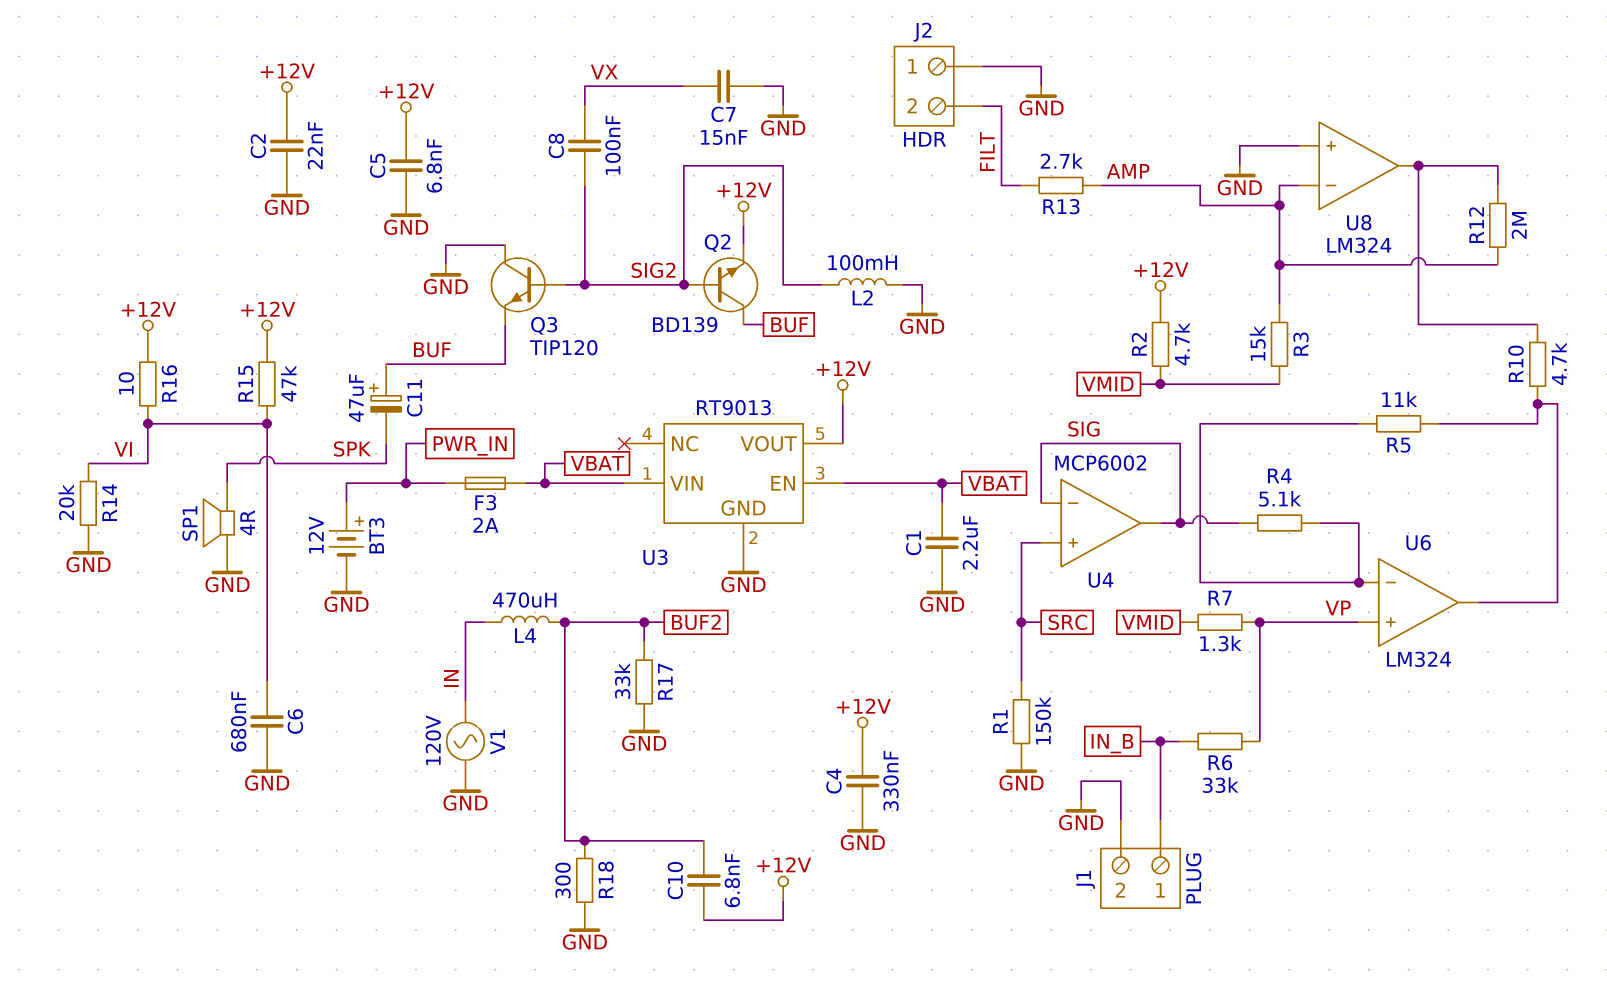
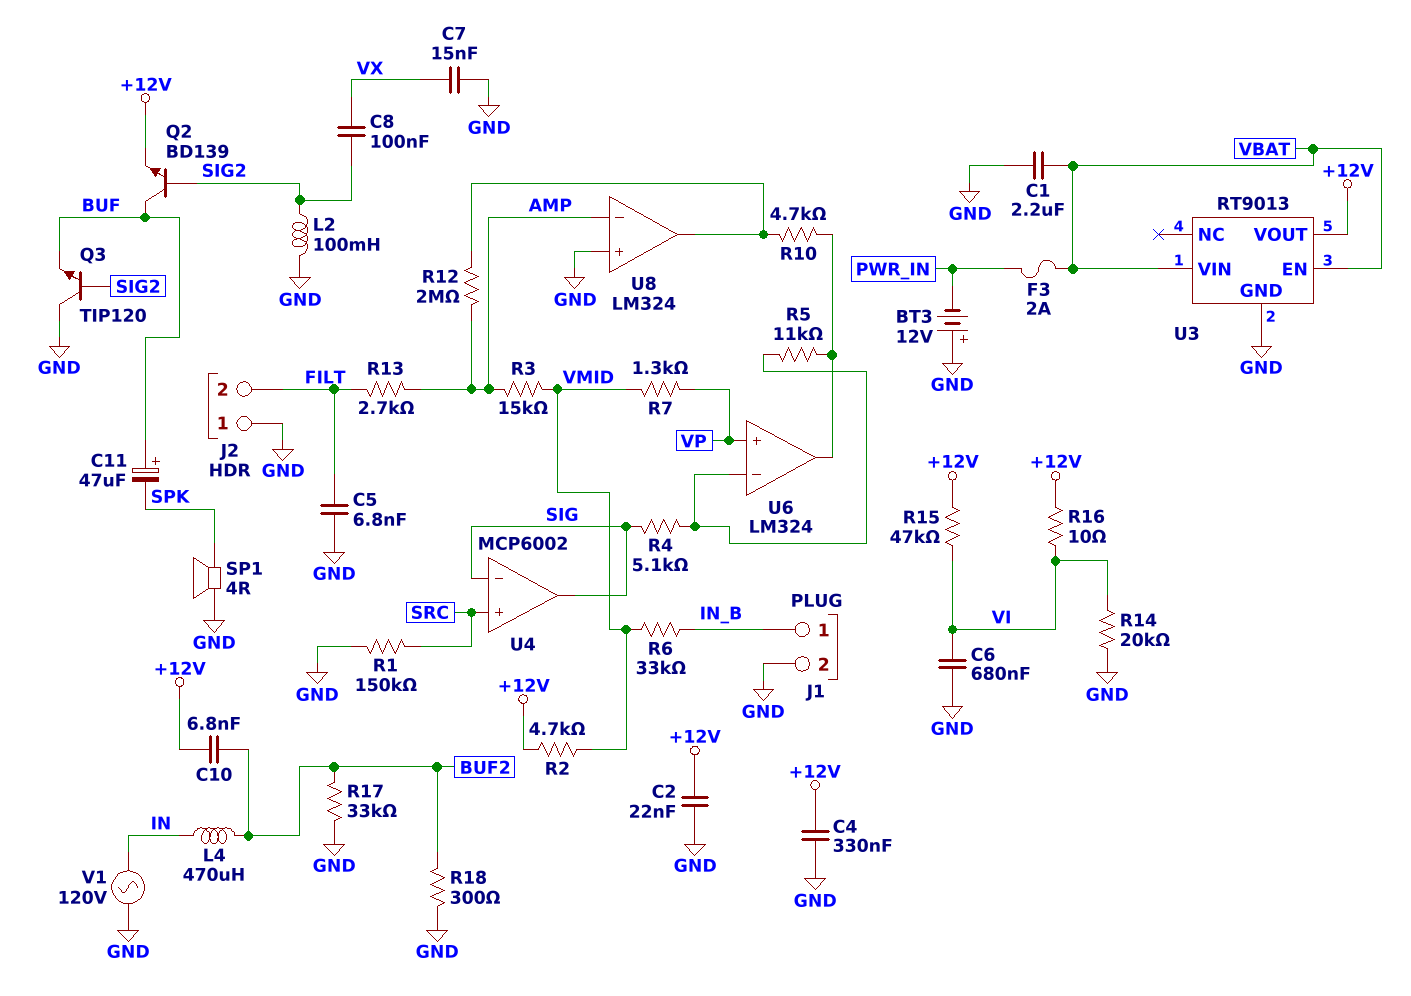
BT3: 12V (plus PWR_IN, minus GND) -> 12V (plus GND, minus PWR_IN)
C5: 6.8nF (+12V, GND) -> 6.8nF (FILT, GND)
R6: 33k (IN_B, VP) -> 33k (IN_B, VMID)

